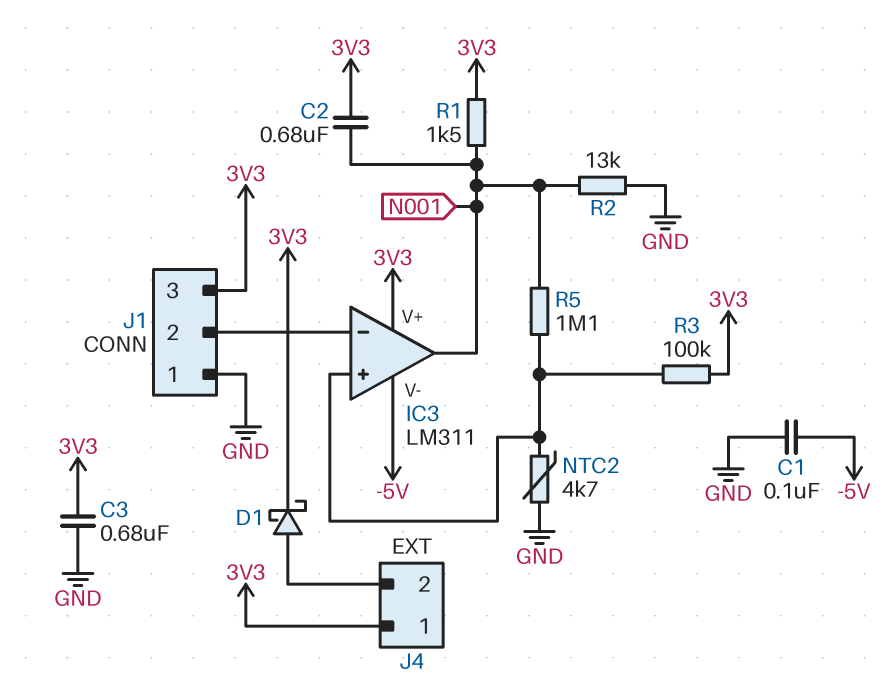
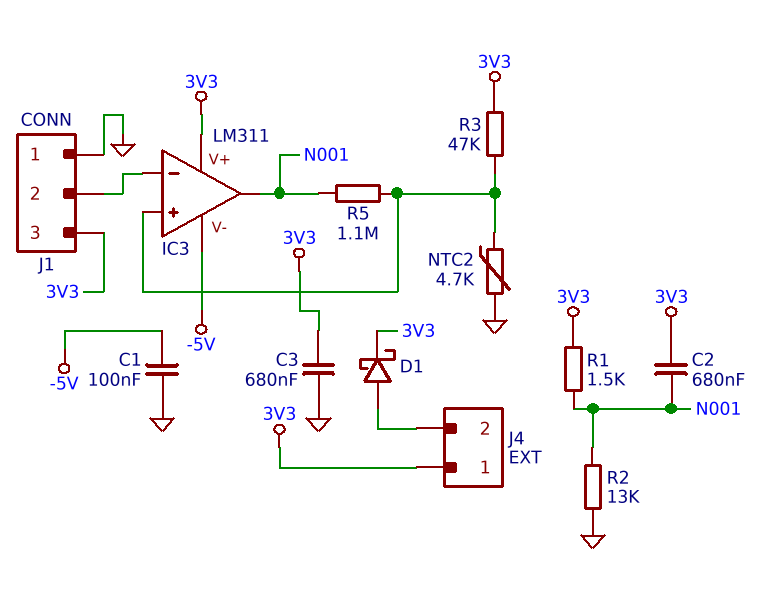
R3: 100k (3V3, IC3/in+) -> 47k (3V3, IC3/in+)

